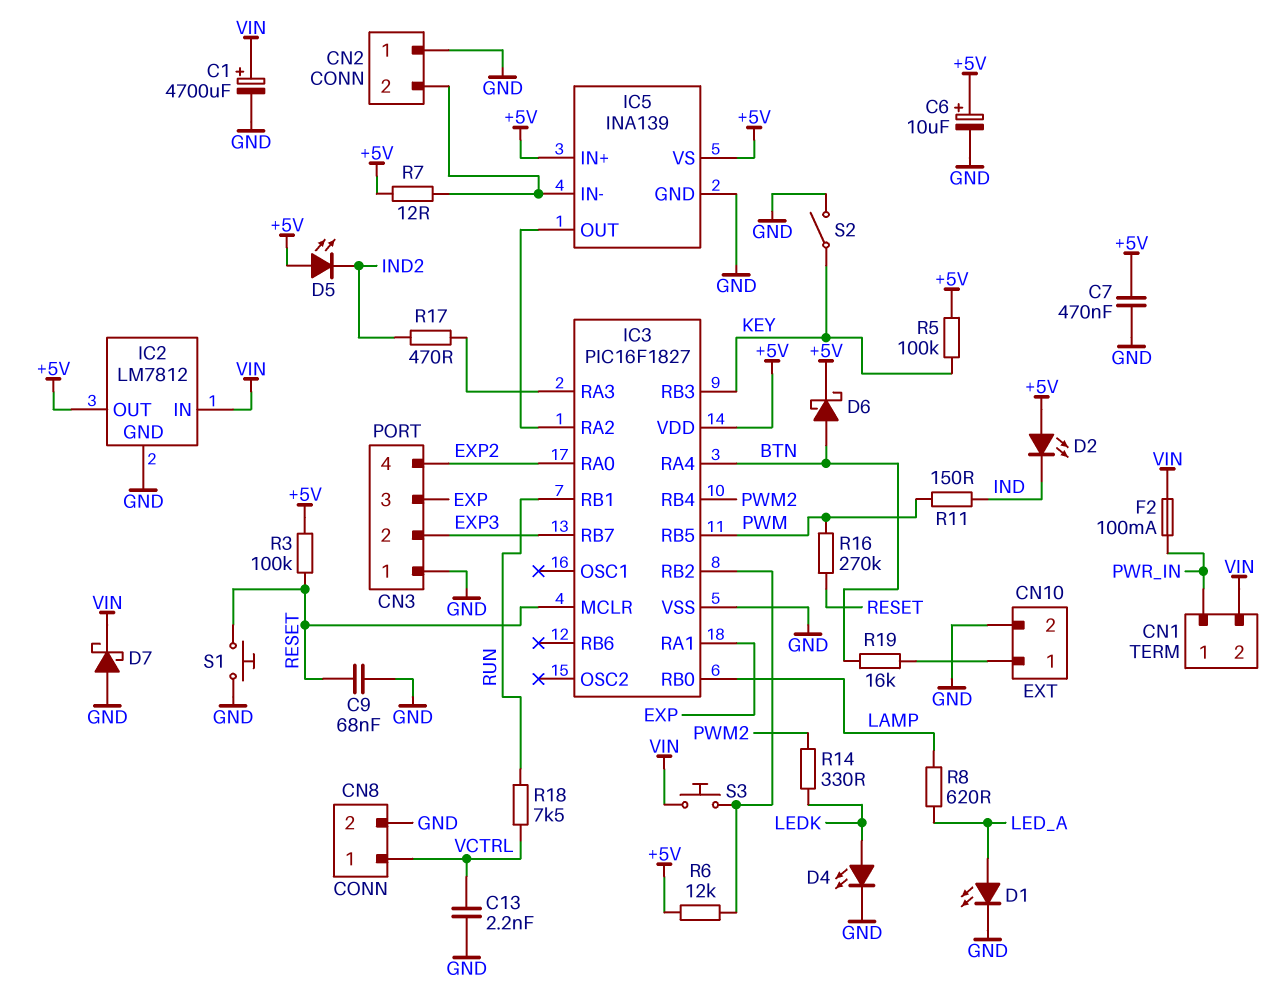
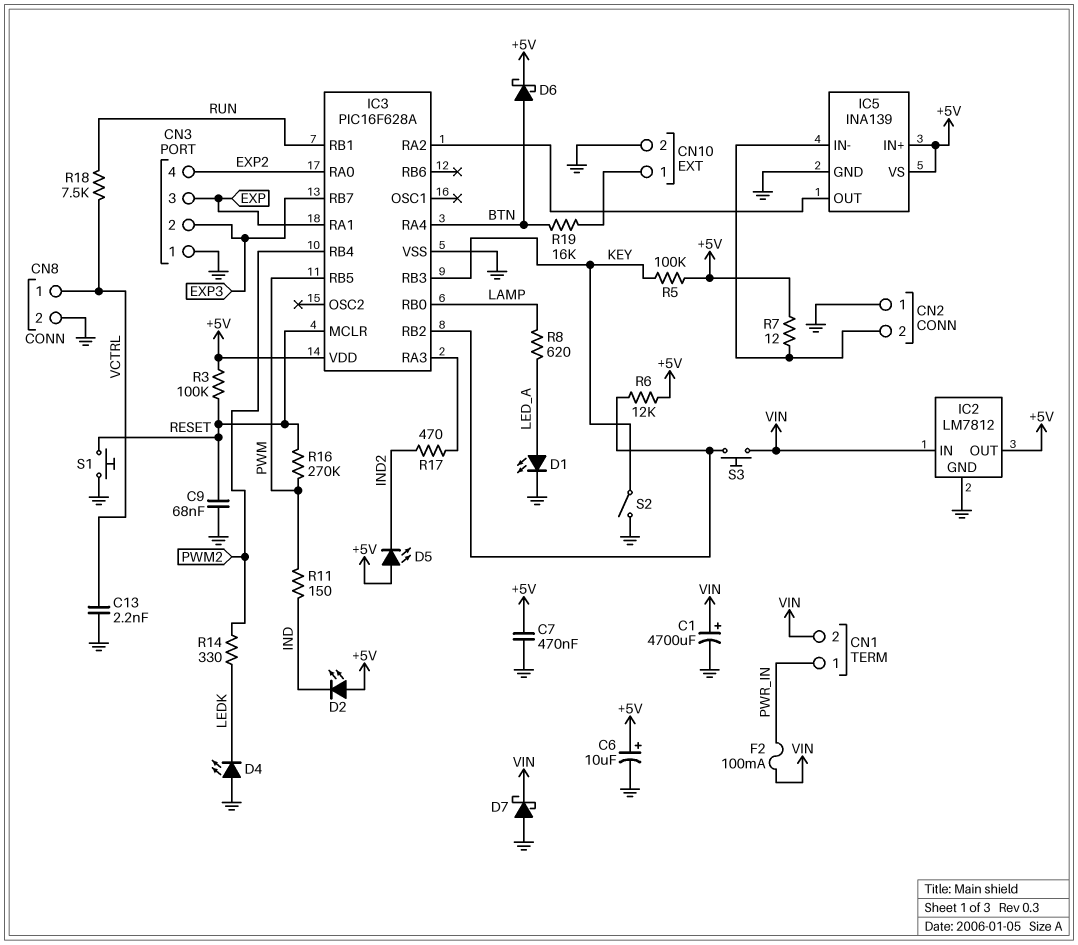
D4: LED (A LEDK, K GND) -> LED (A GND, K LEDK)
IC3: PIC16F1827 -> PIC16F628A

